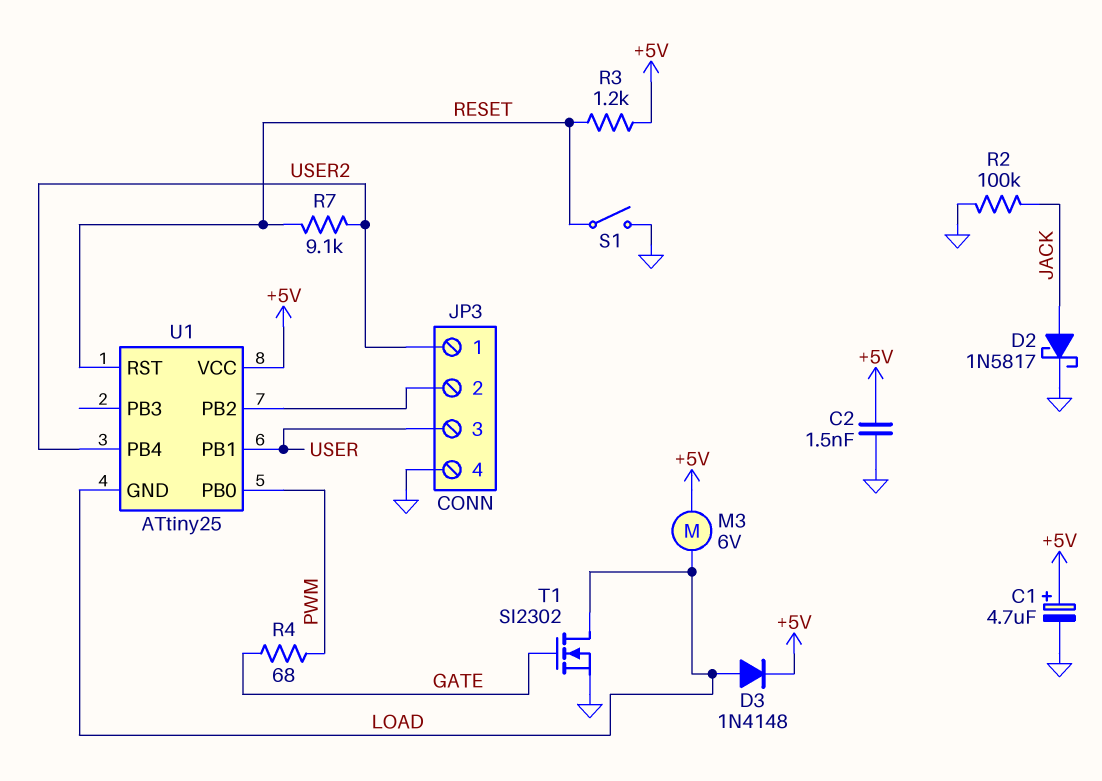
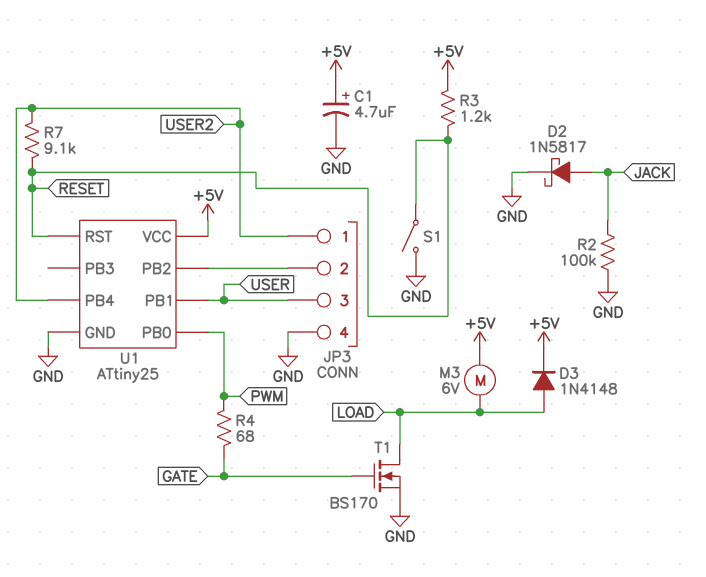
C2: 1.5nF (+5V, GND) -> none
T1: NMOS SI2302 (G GATE, D LOAD, S GND) -> NMOS BS170 (G GATE, D LOAD, S GND)
U1 pin GND: LOAD -> GND

